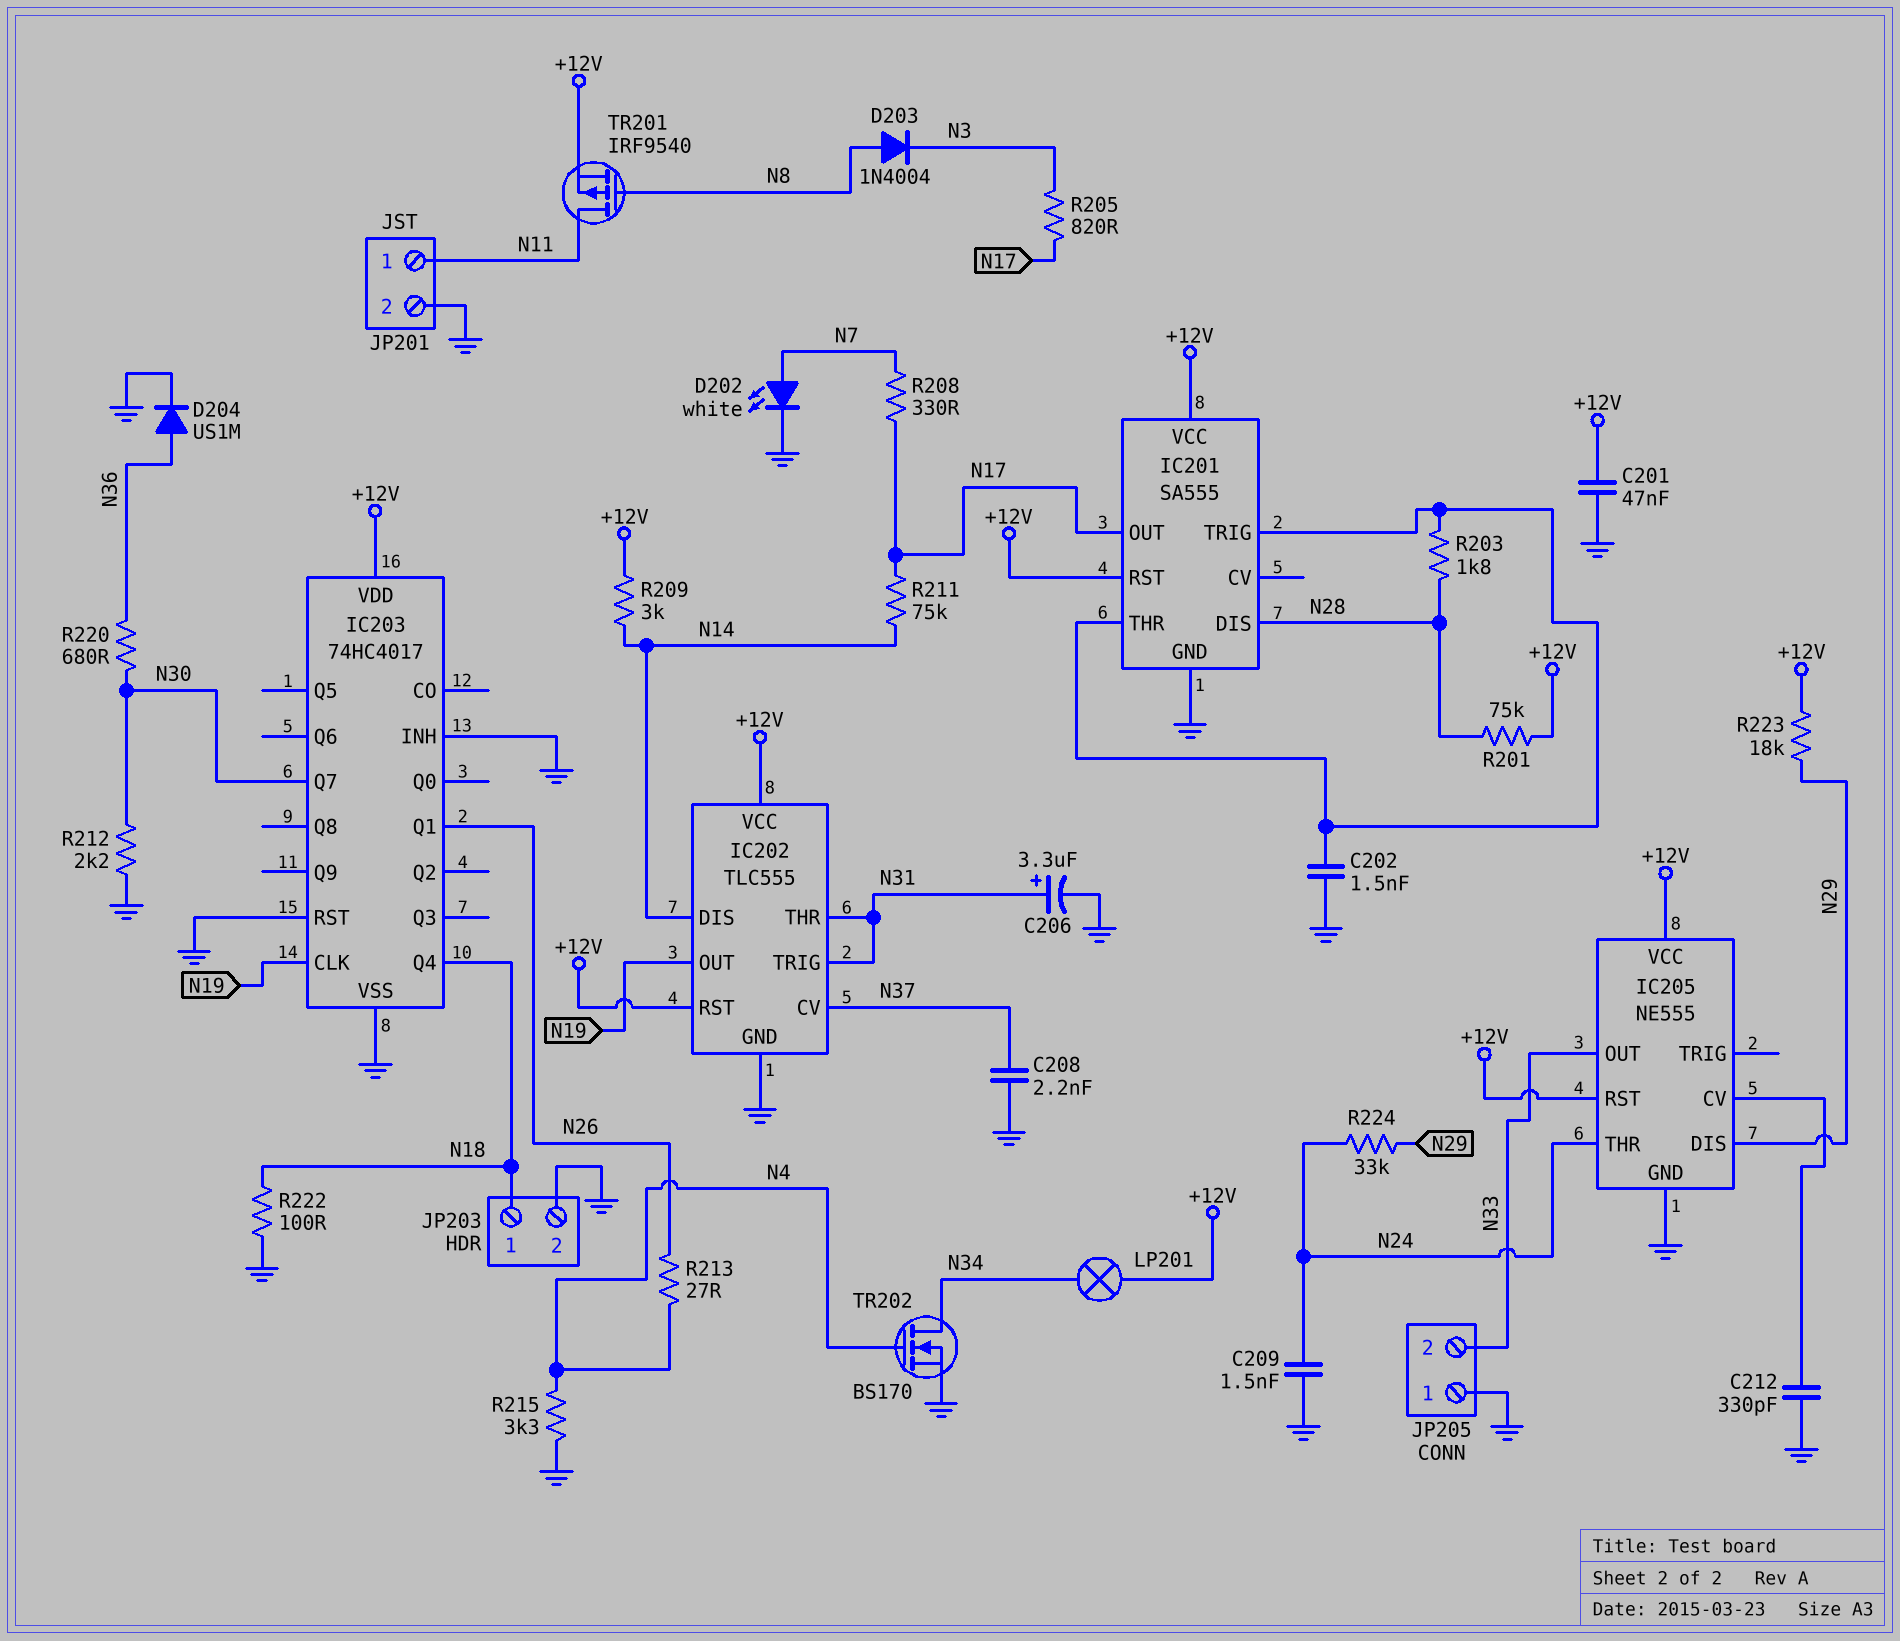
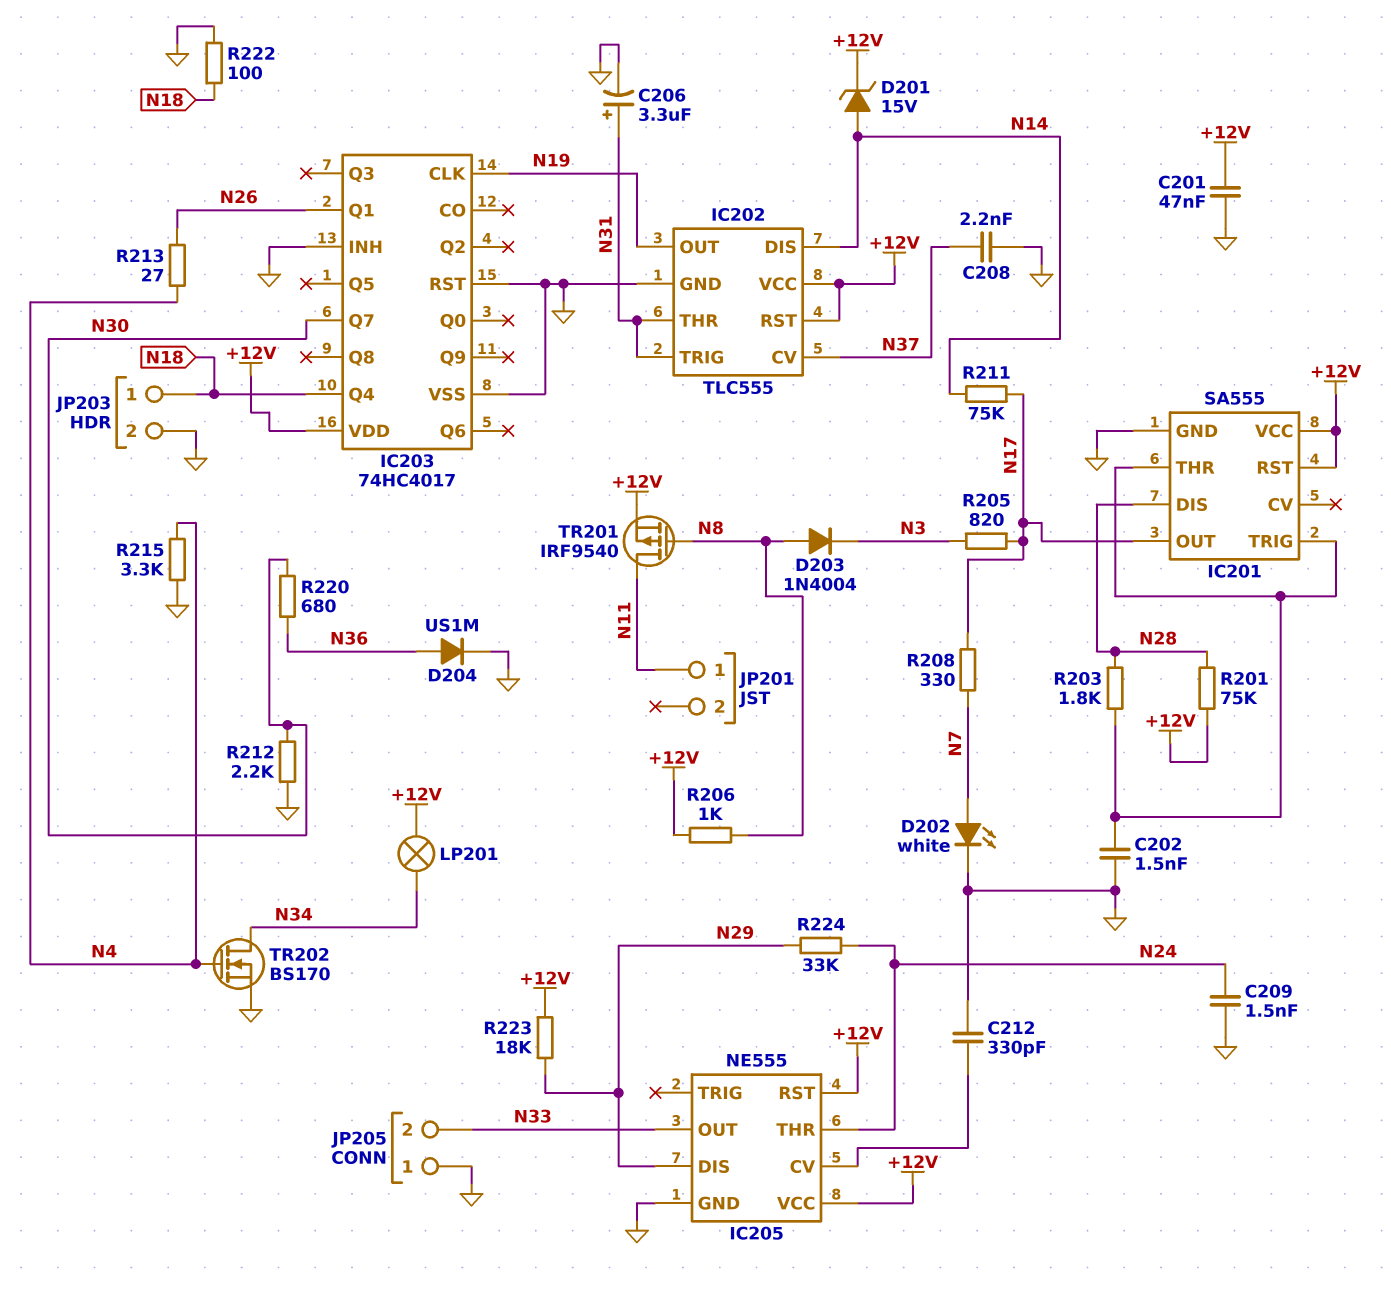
D201: none -> zener 15V (A N14, K +12V)
JP201 pin 2: GND -> none
R206: none -> 1k (+12V, N8)
R209: 3k (+12V, N14) -> none

